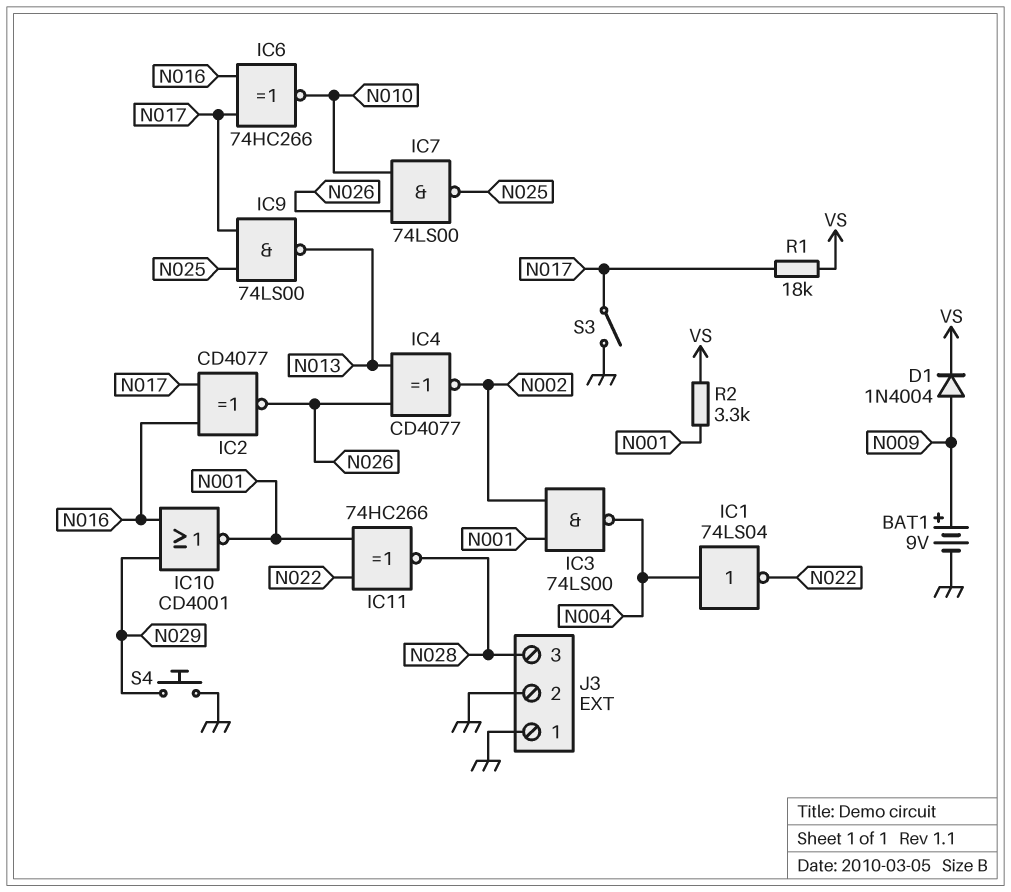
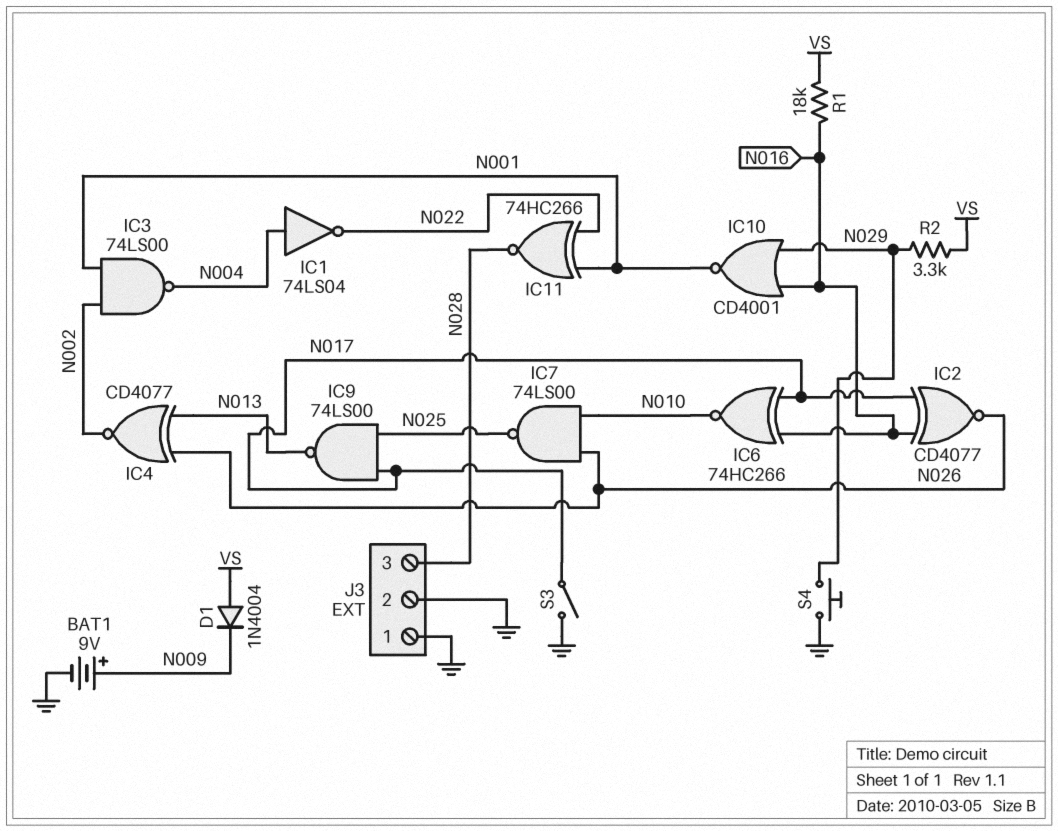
D1: diode 1N4004 (A N009, K VS) -> diode 1N4004 (A VS, K N009)
R1: 18k (N017, VS) -> 18k (N016, VS)
R2: 3.3k (N001, VS) -> 3.3k (N029, VS)

